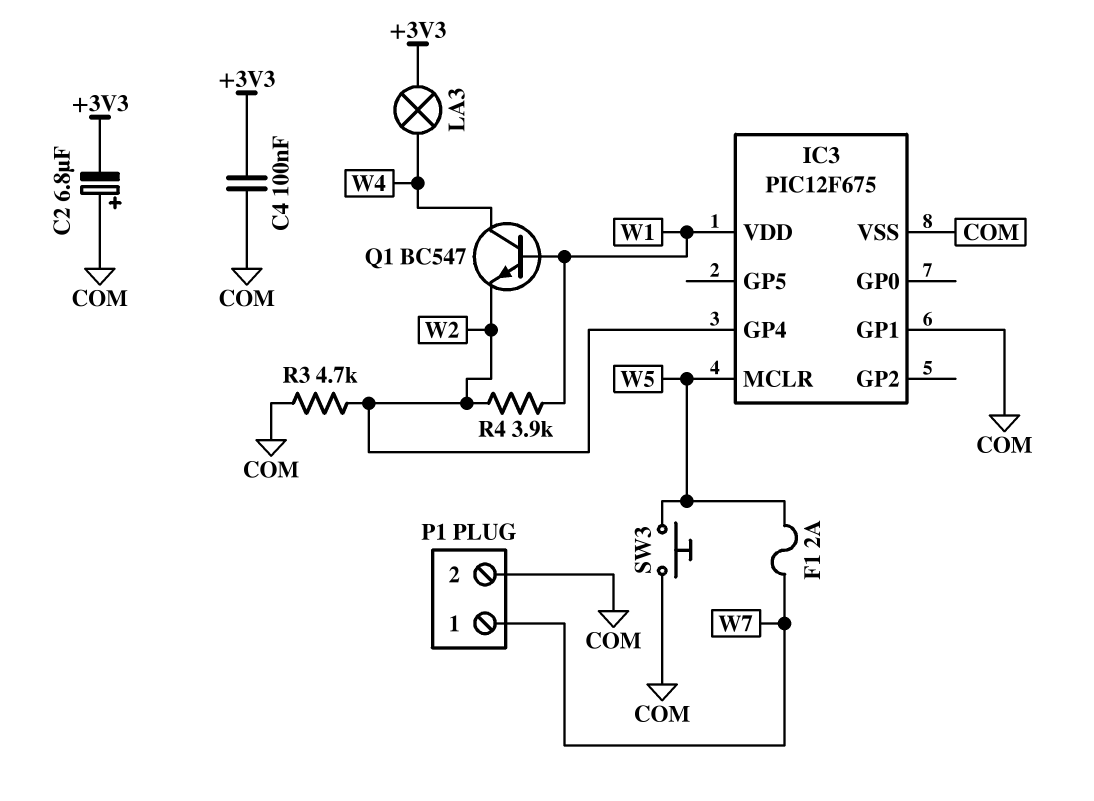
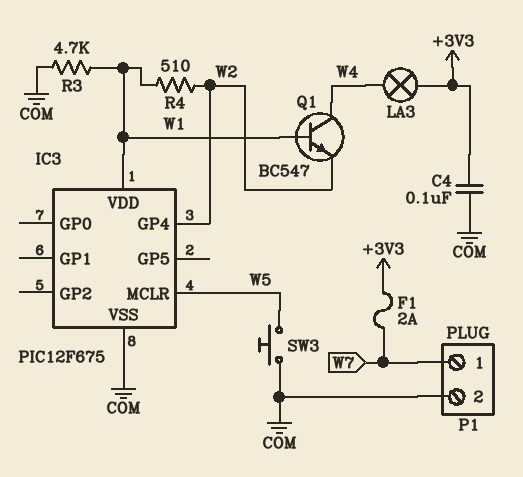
C2: 6.8uF (plus COM, minus +3V3) -> none
F1: 2A (W5, W7) -> 2A (+3V3, W7)
IC3 pin GP1: COM -> none
R3: 4.7k (COM, W2) -> 4.7k (COM, W1)
R4: 3.9k (W1, W2) -> 510 (W1, W2)

